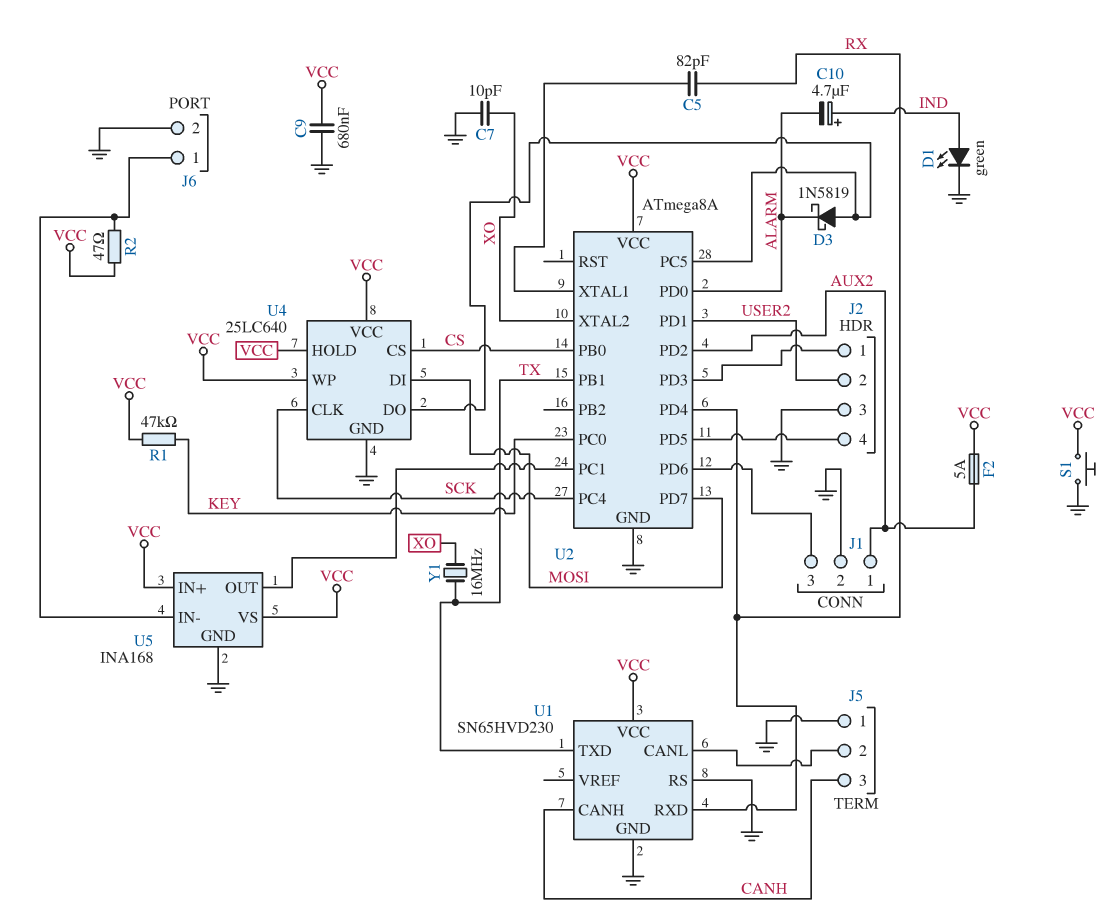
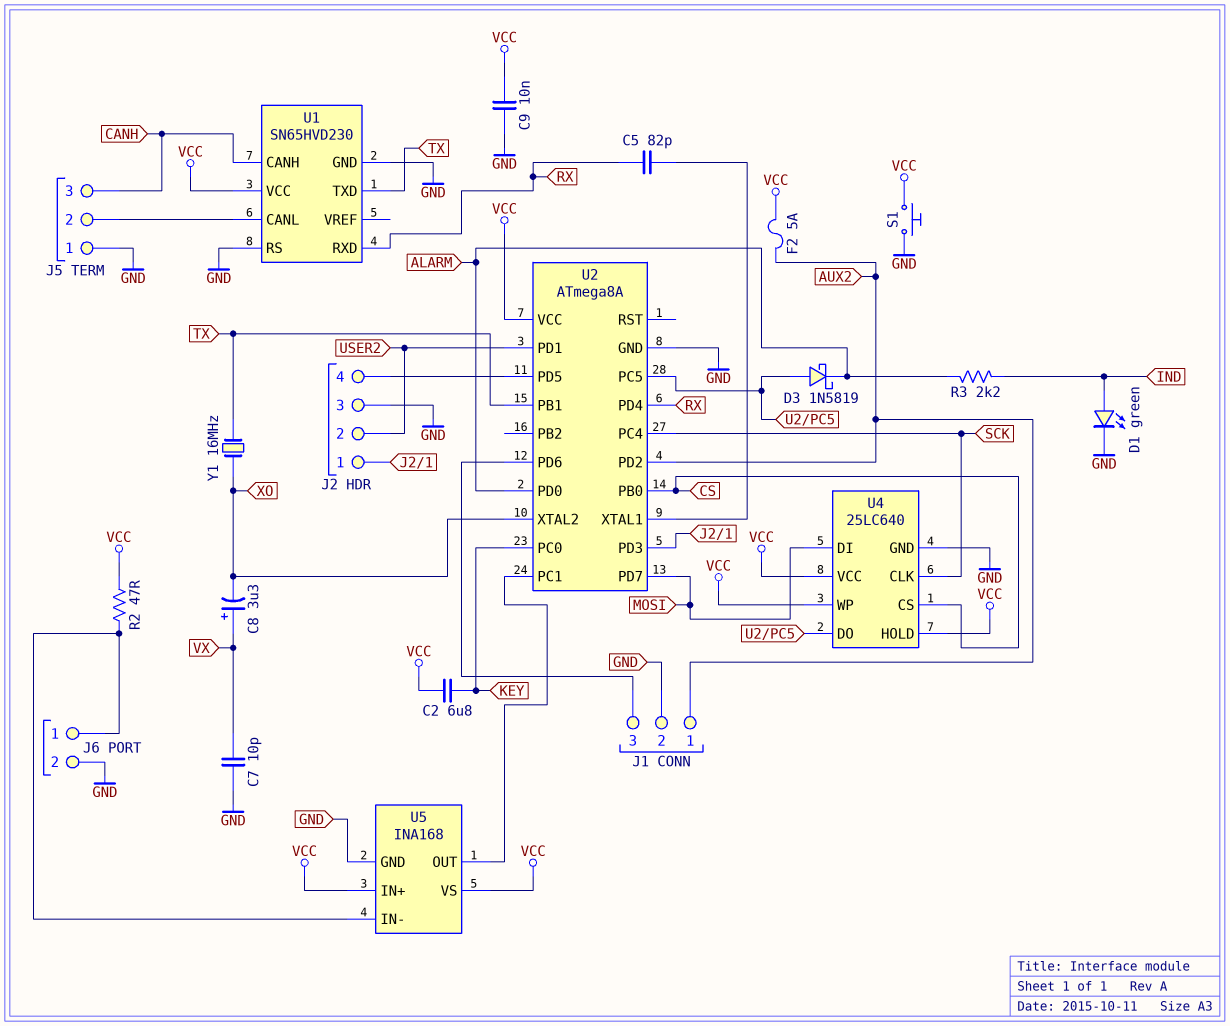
C2: none -> 6.8uF (KEY, VCC)
C7: 10pF (GND, XO) -> 10pF (GND, VX)
C8: none -> 3.3uF (plus VX, minus XO)
C9: 680nF (GND, VCC) -> 10nF (GND, VCC)
C10: 4.7uF (plus IND, minus ALARM) -> none
R1: 47k (KEY, VCC) -> none
R3: none -> 2.2k (ALARM, IND)

